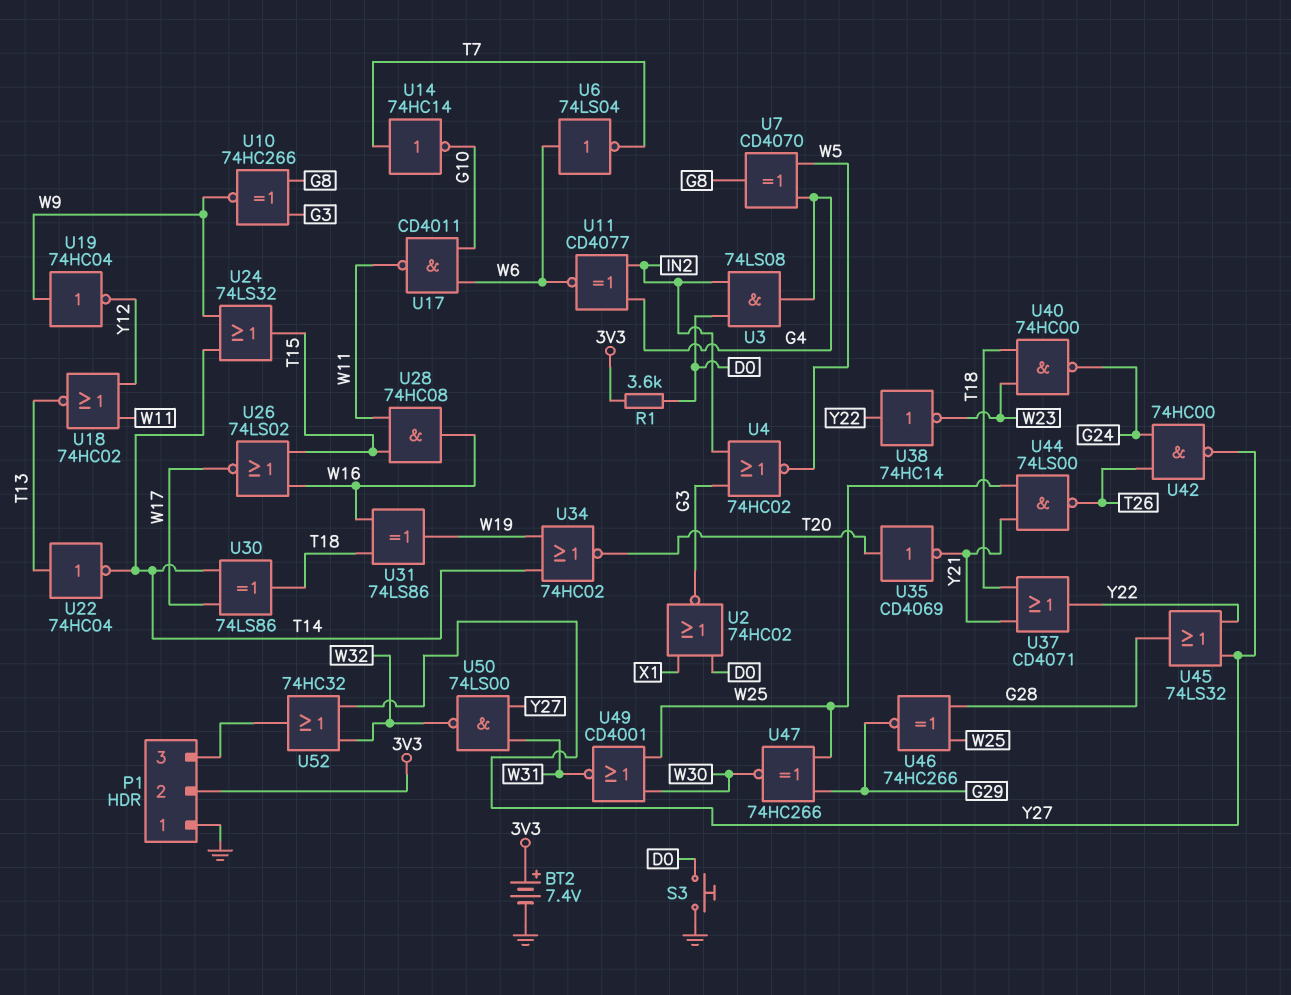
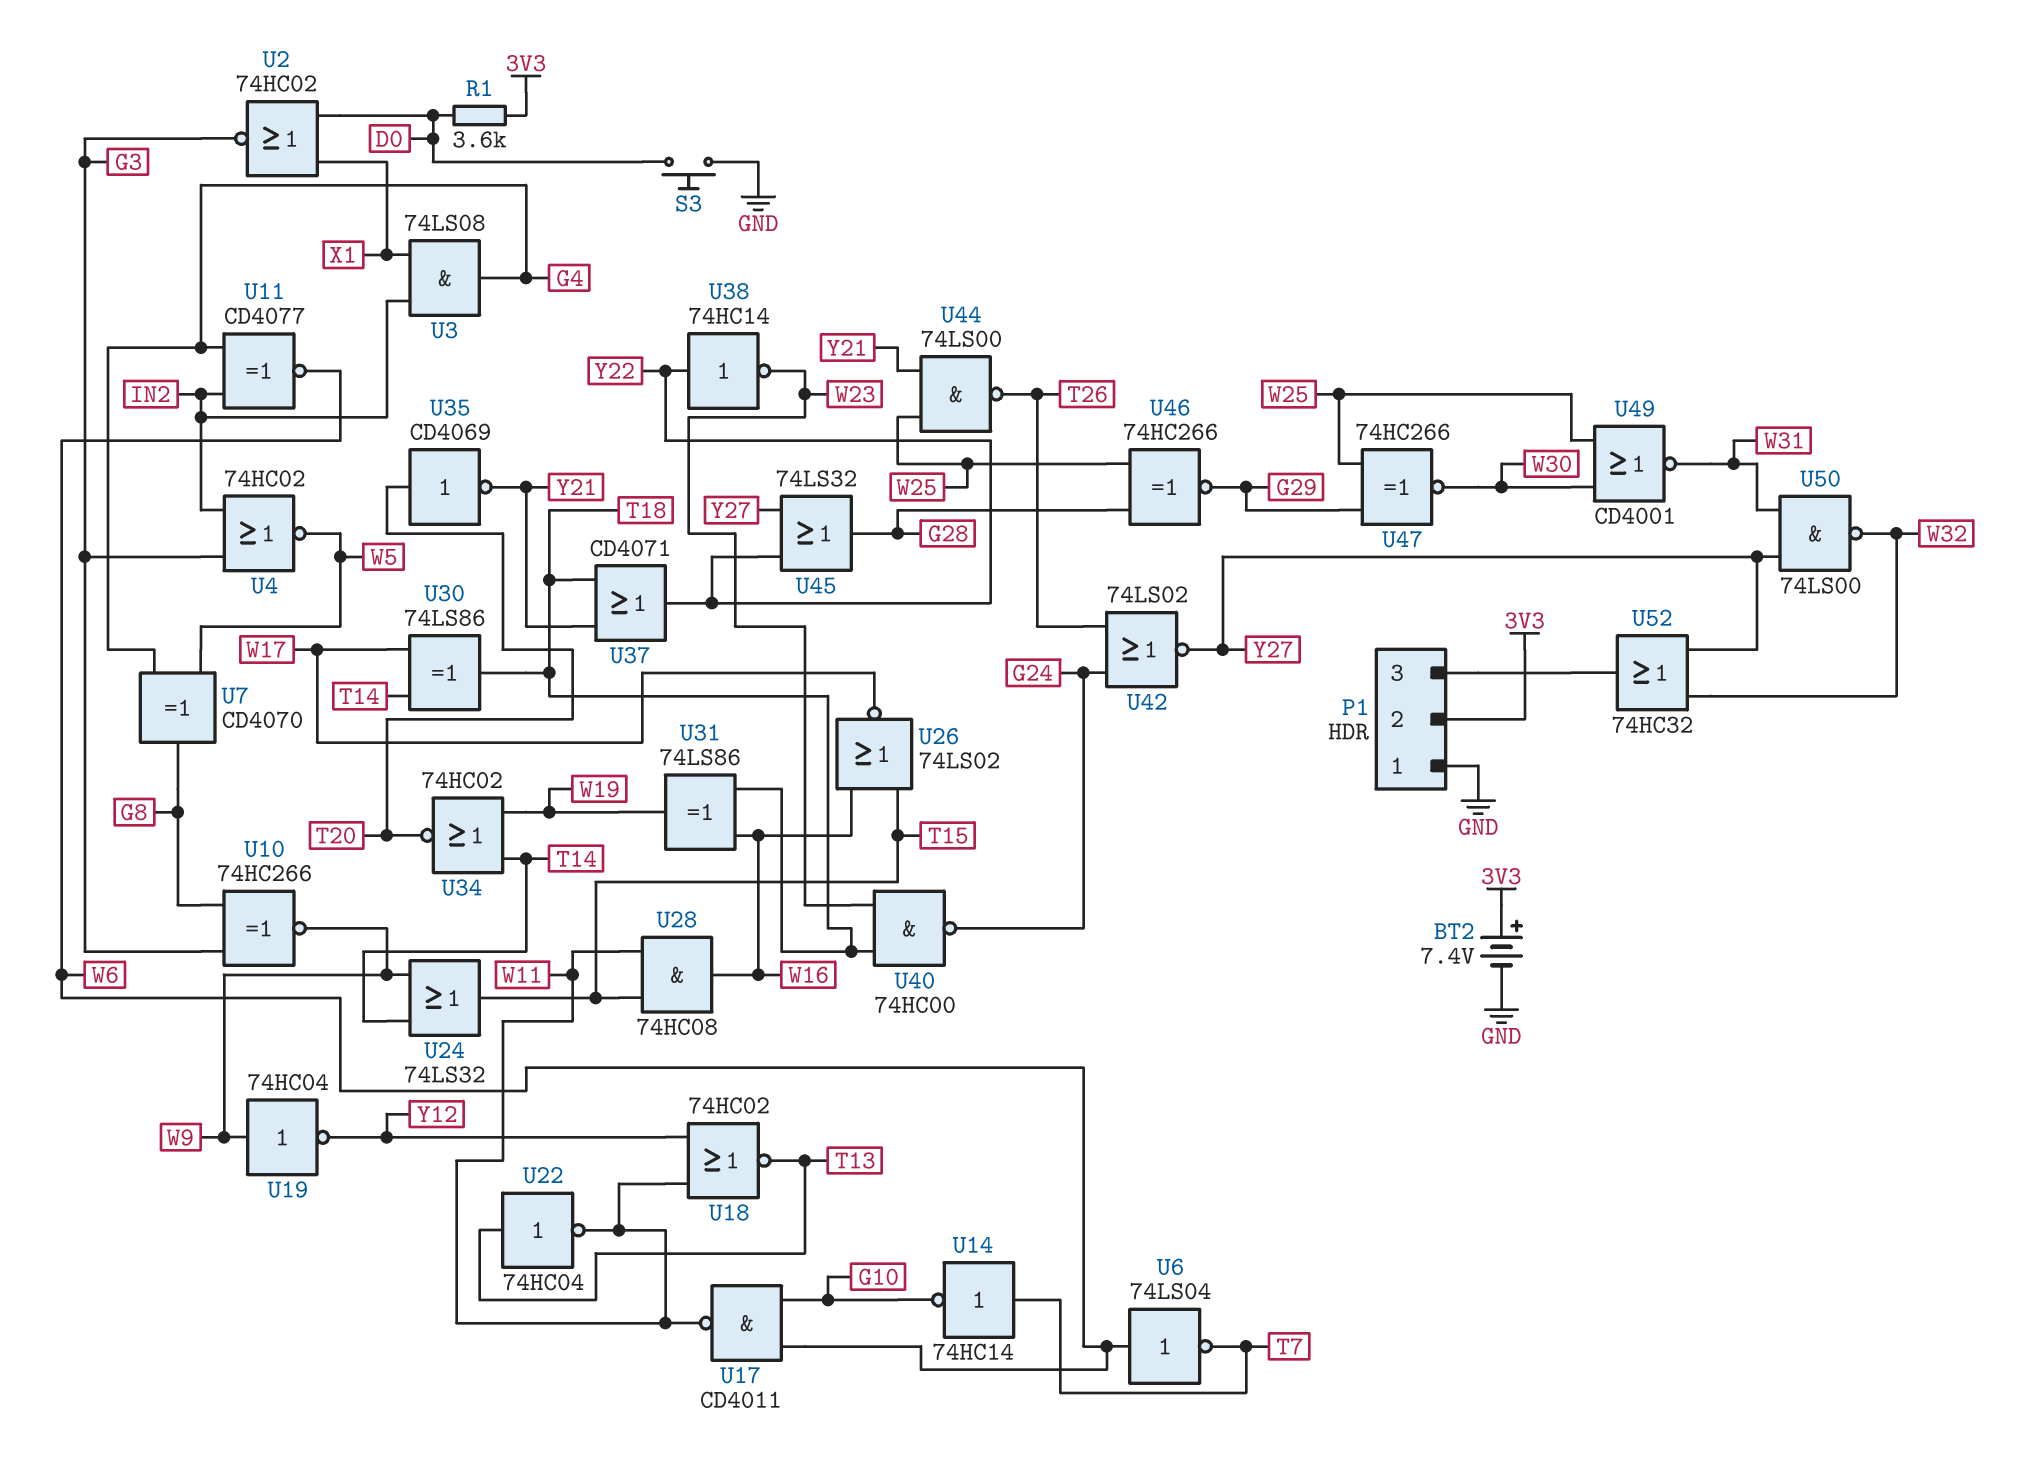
U3: AND 74LS08 (in D0, in IN2, out G4) -> AND 74LS08 (in IN2, in X1, out G4)
U22: NOT 74HC04 (in T13, out T14) -> NOT 74HC04 (in T13, out W11)
U42: NAND 74HC00 (in G24, in T26, out Y27) -> NOR 74LS02 (in G24, in T26, out Y27)

